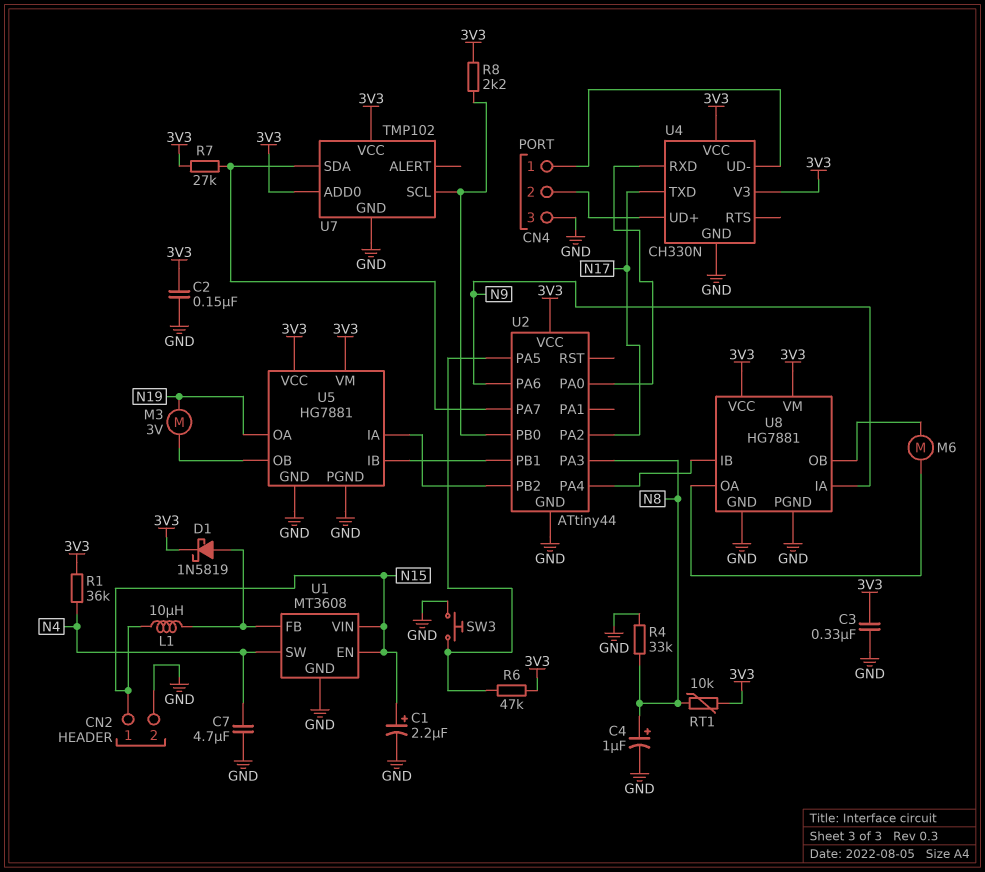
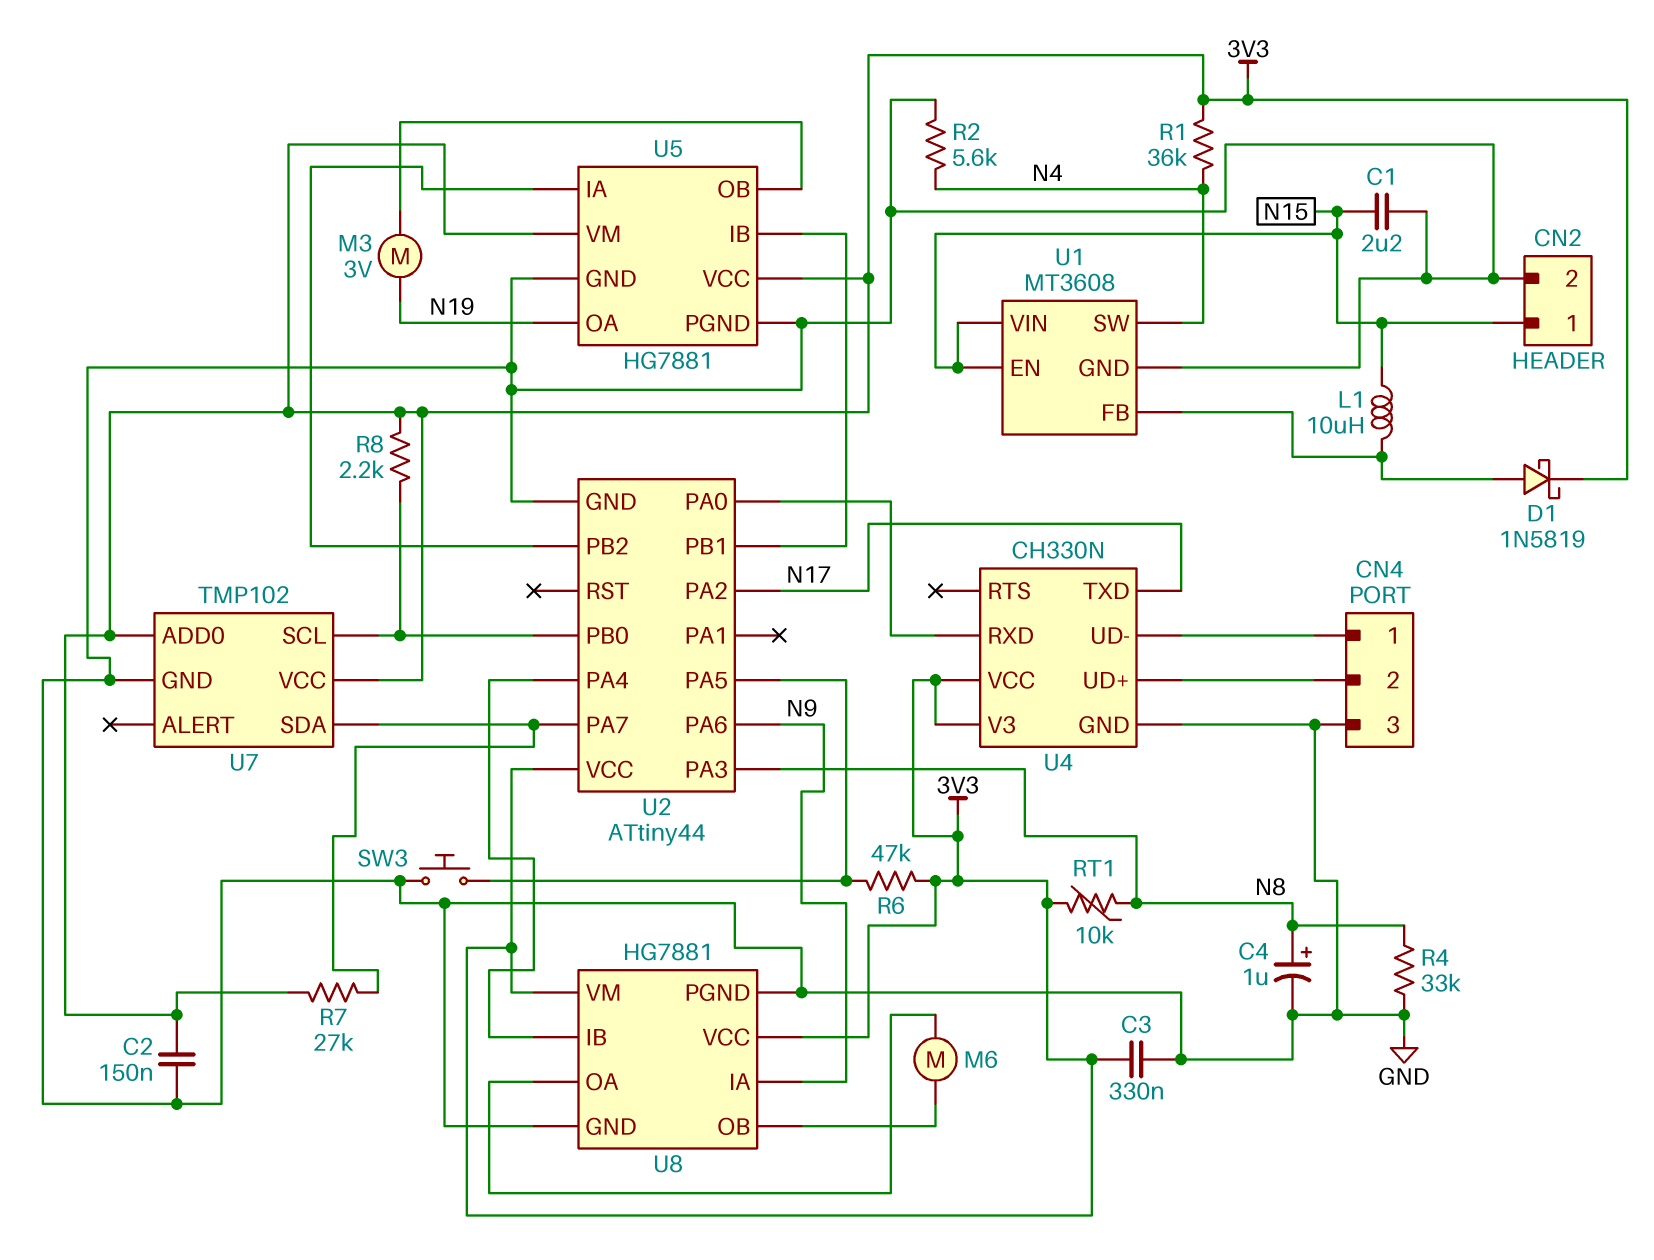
C1: 2.2uF (plus N15, minus GND) -> 2.2uF (GND, N15)
C7: 4.7uF (GND, N4) -> none
R2: none -> 5.6k (GND, N4)

